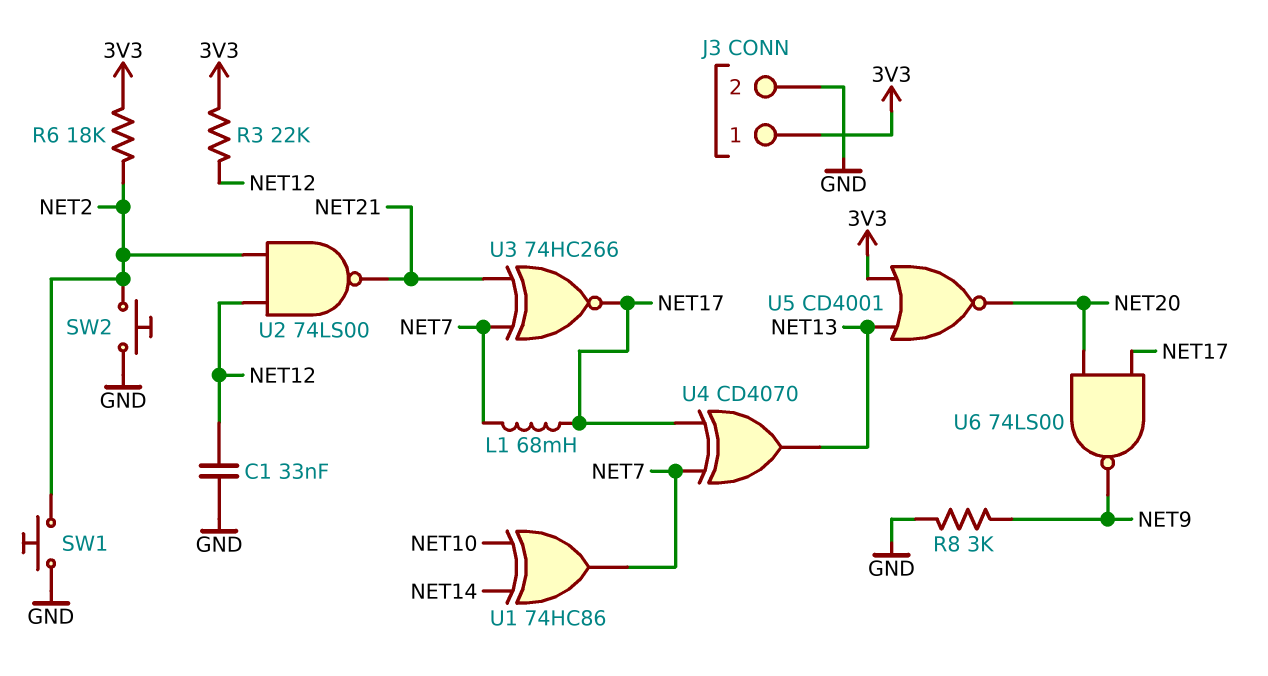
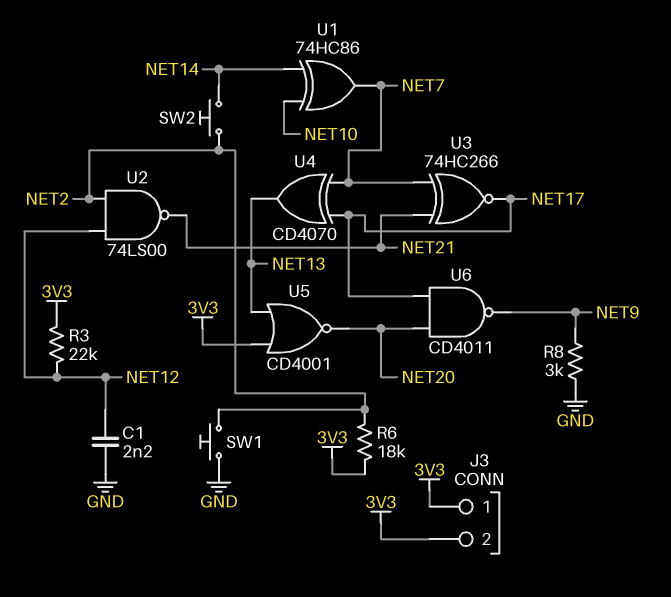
C1: 33nF (GND, NET12) -> 2.2nF (GND, NET12)
J3 pin 2: GND -> 3V3
L1: 68mH (NET7, NET17) -> none
SW2: button (GND, NET2) -> button (NET2, NET14)
U6: NAND 74LS00 (in NET17, in NET20, out NET9) -> NAND CD4011 (in NET17, in NET20, out NET9)

